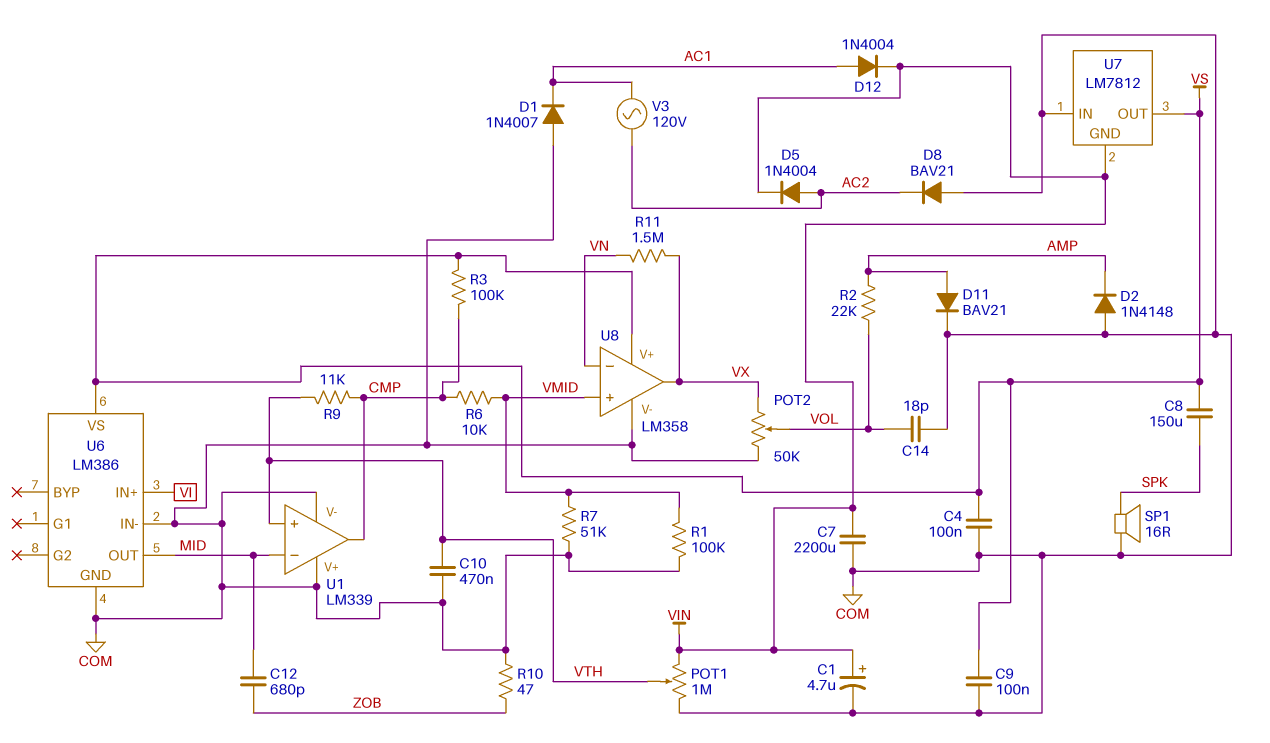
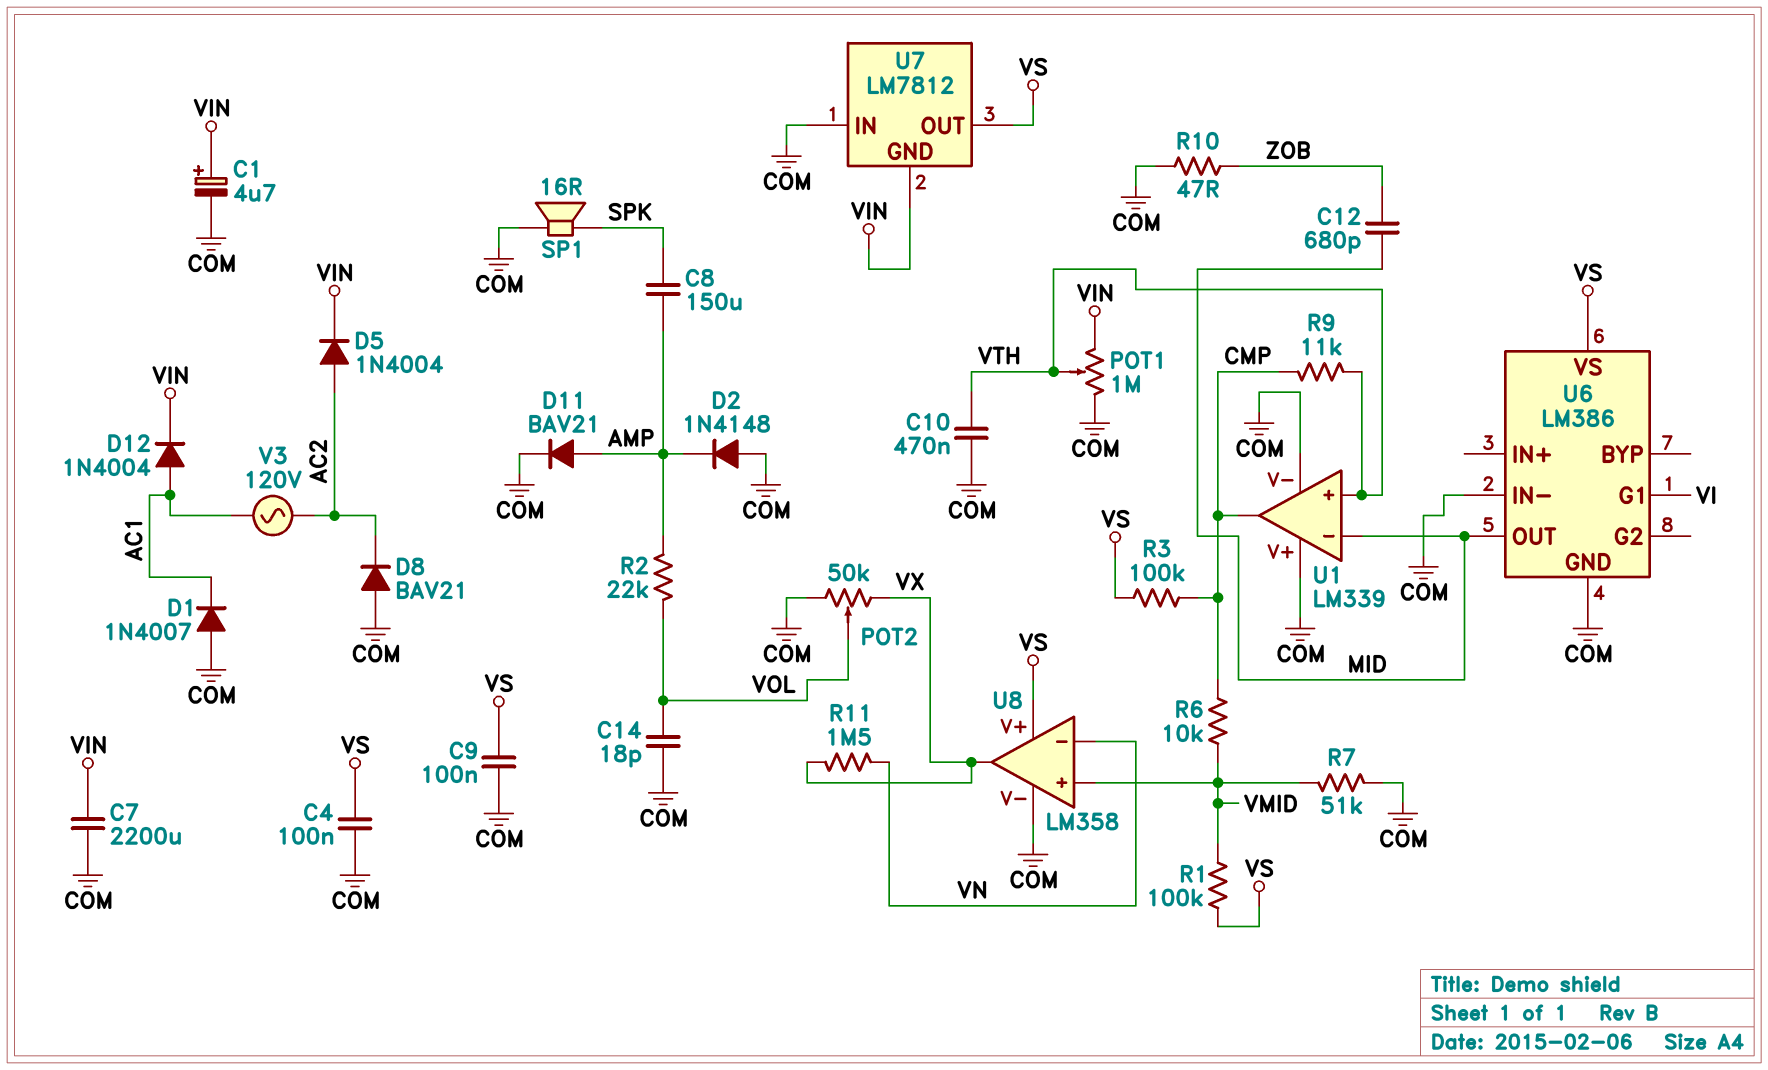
C8: 150uF (SPK, VS) -> 150uF (AMP, SPK)
R1: 100k (COM, VMID) -> 100k (VMID, VS)
U6 pin G1: none -> VI
U6 pin IN+: VI -> none

